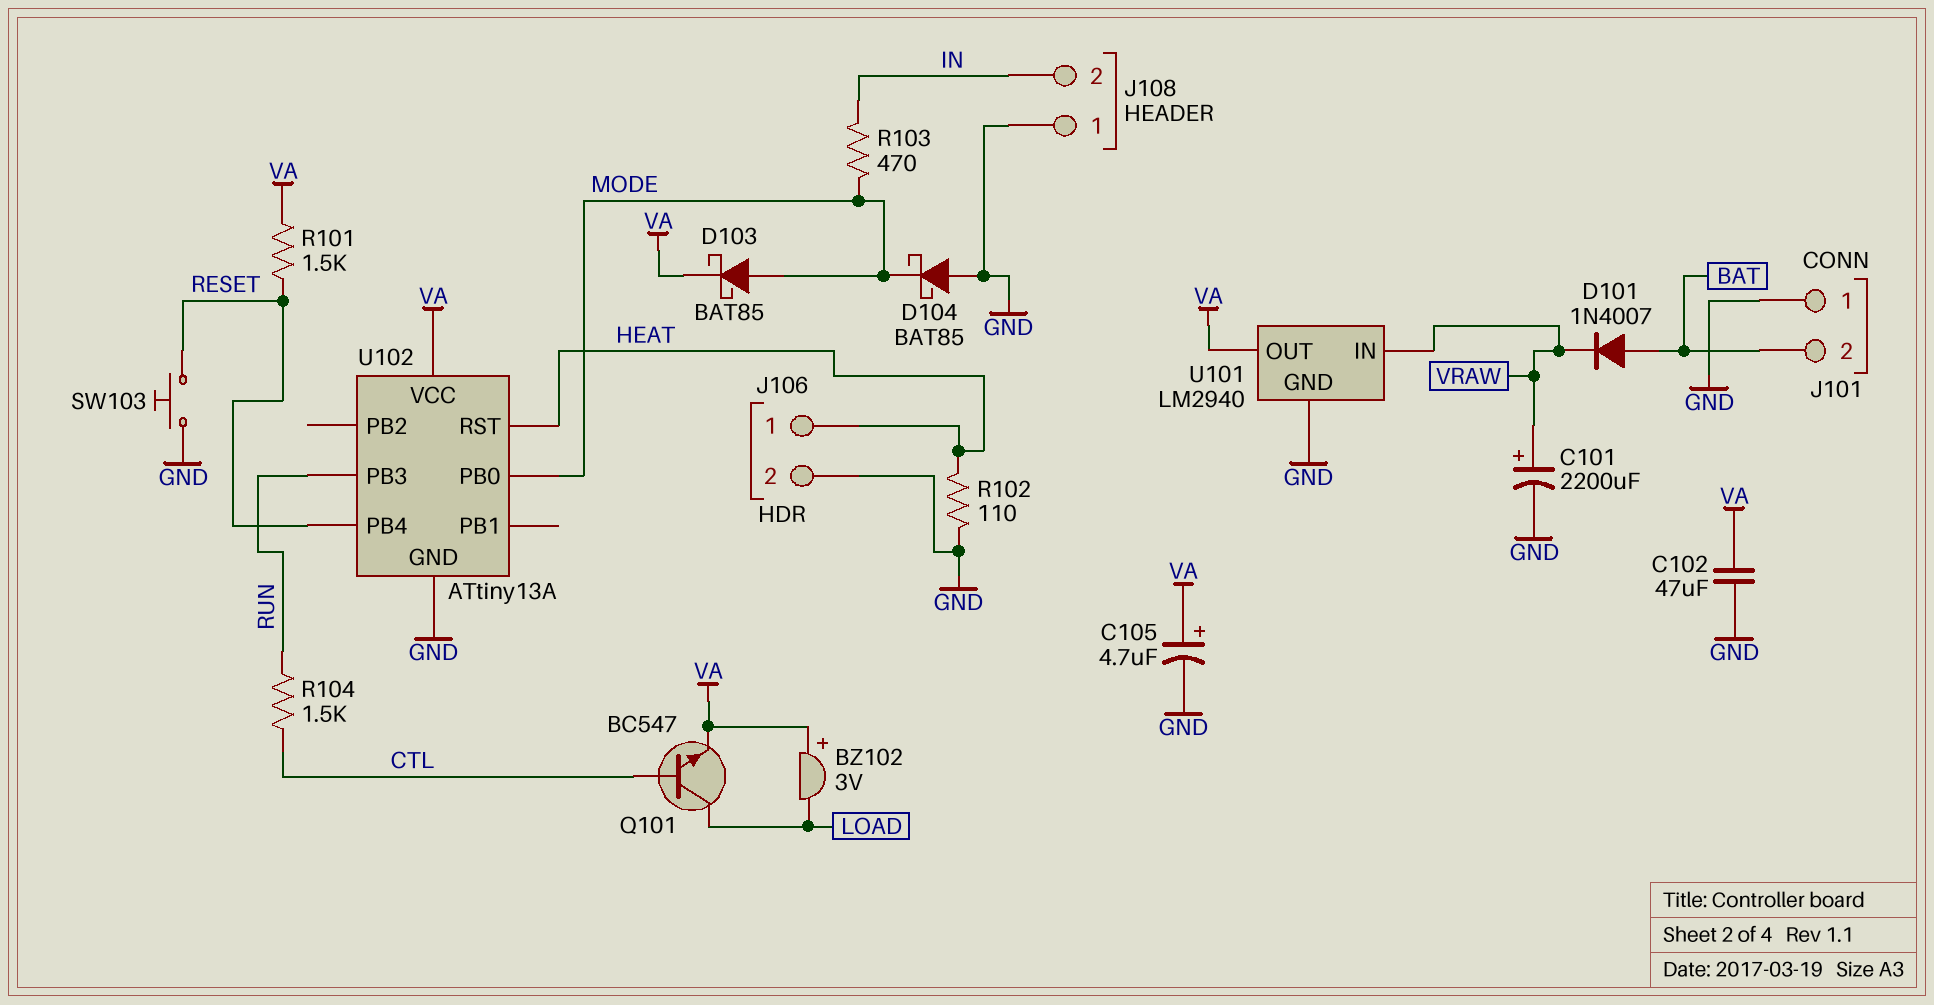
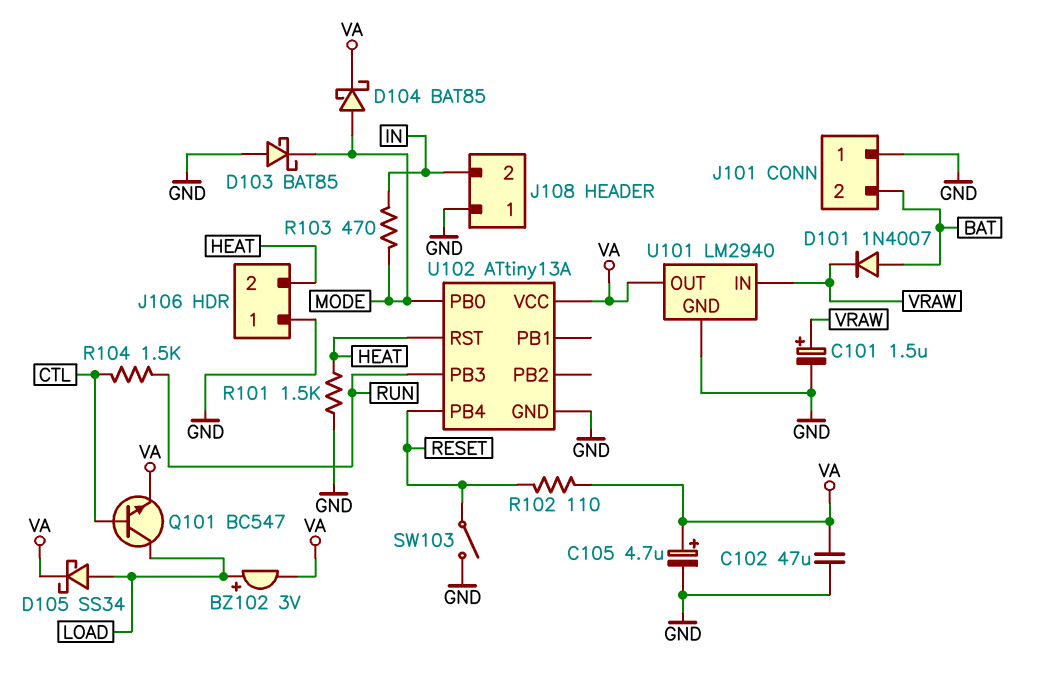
BZ102: buzzer 3V (plus VA, minus LOAD) -> buzzer 3V (plus LOAD, minus VA)
C101: 2200uF (plus VRAW, minus GND) -> 1.5uF (plus VRAW, minus GND)
D103: schottky BAT85 (A MODE, K VA) -> schottky BAT85 (A GND, K MODE)
D104: schottky BAT85 (A GND, K MODE) -> schottky BAT85 (A MODE, K VA)
D105: none -> schottky SS34 (A LOAD, K VA)
J106 pin 1: HEAT -> GND
J106 pin 2: GND -> HEAT
R101: 1.5k (RESET, VA) -> 1.5k (GND, HEAT)
R102: 110 (GND, HEAT) -> 110 (RESET, VA)
SW103: button (GND, RESET) -> switch (GND, RESET)

